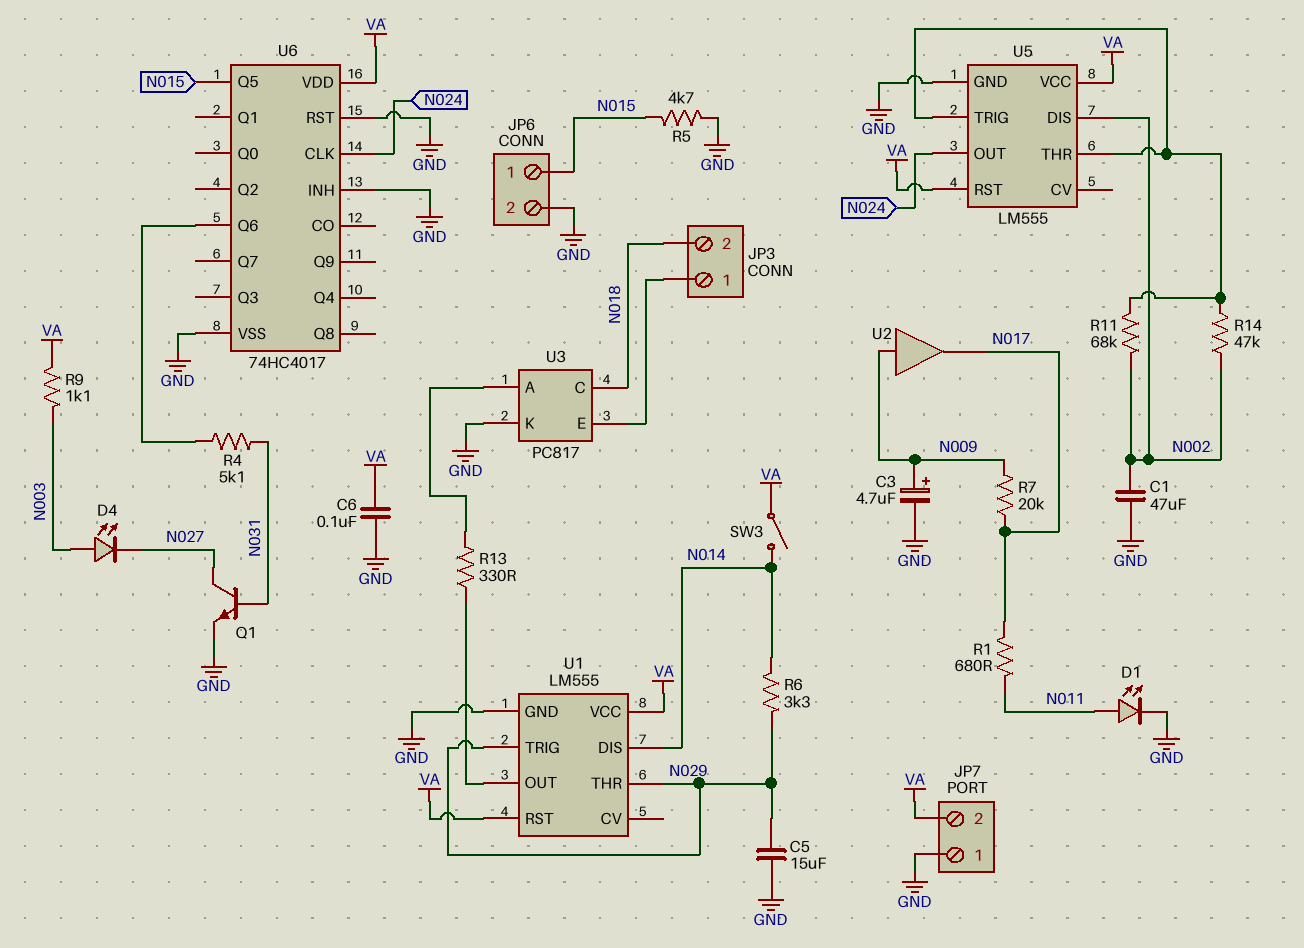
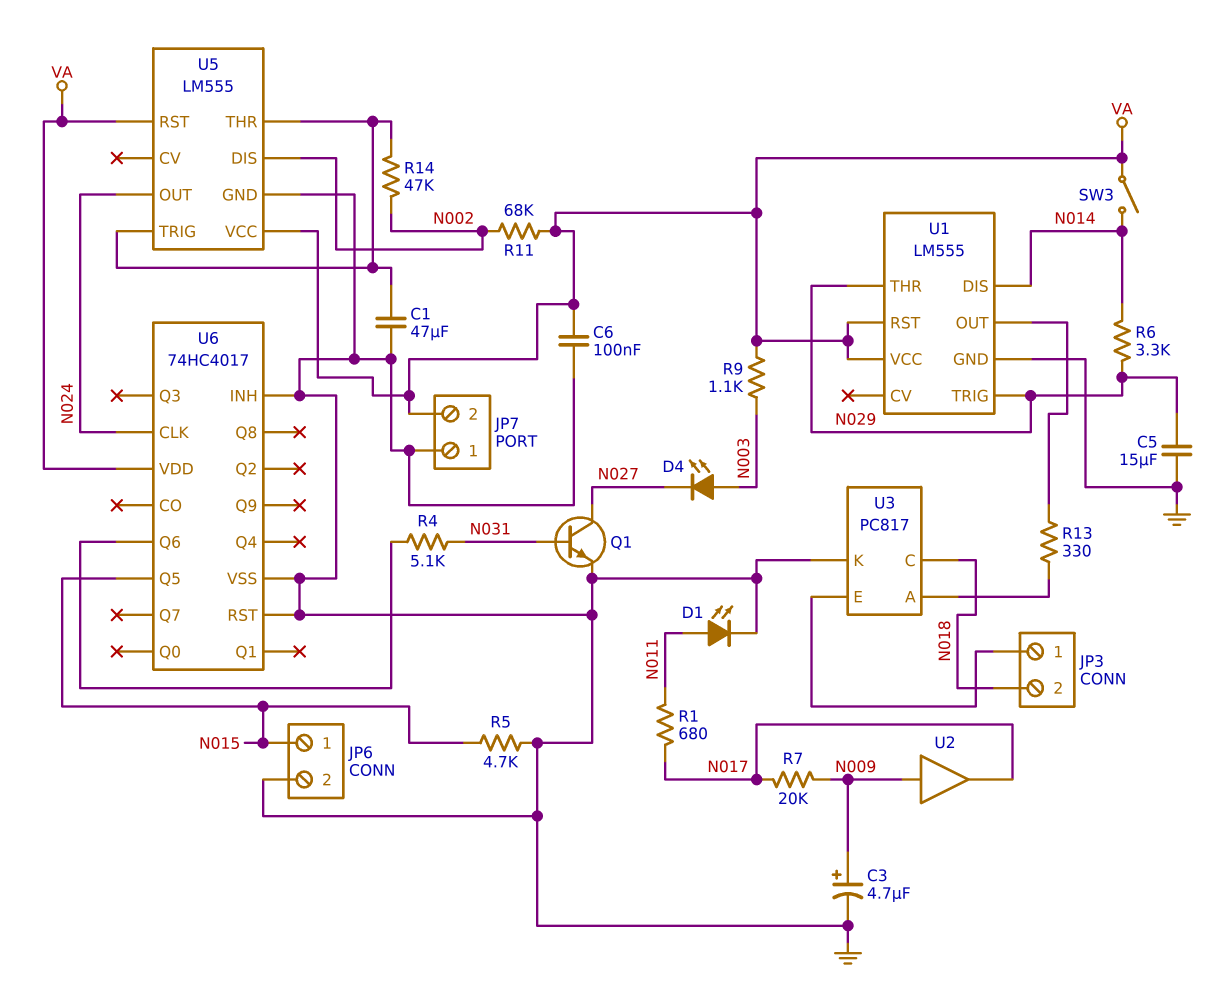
C1: 47uF (GND, N002) -> 47uF (GND, U5/THR)
R11: 68k (N002, U5/THR) -> 68k (N002, VA)

